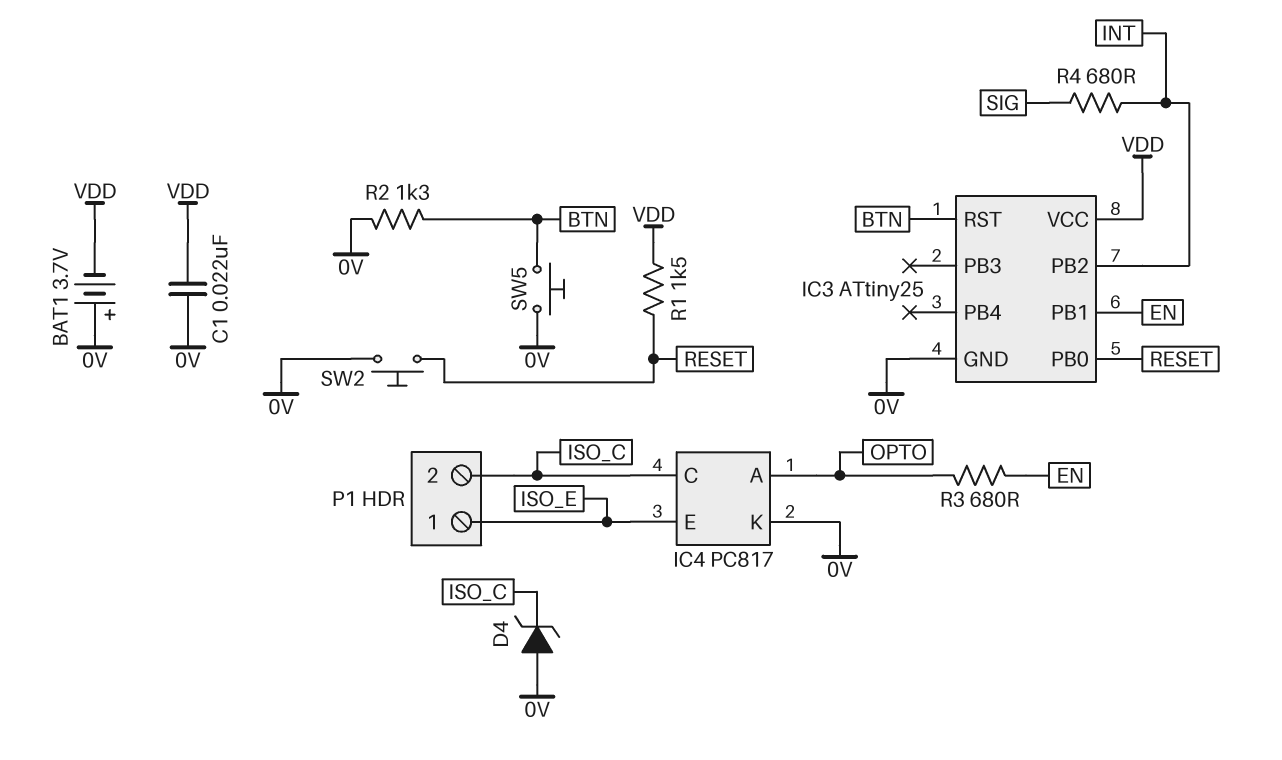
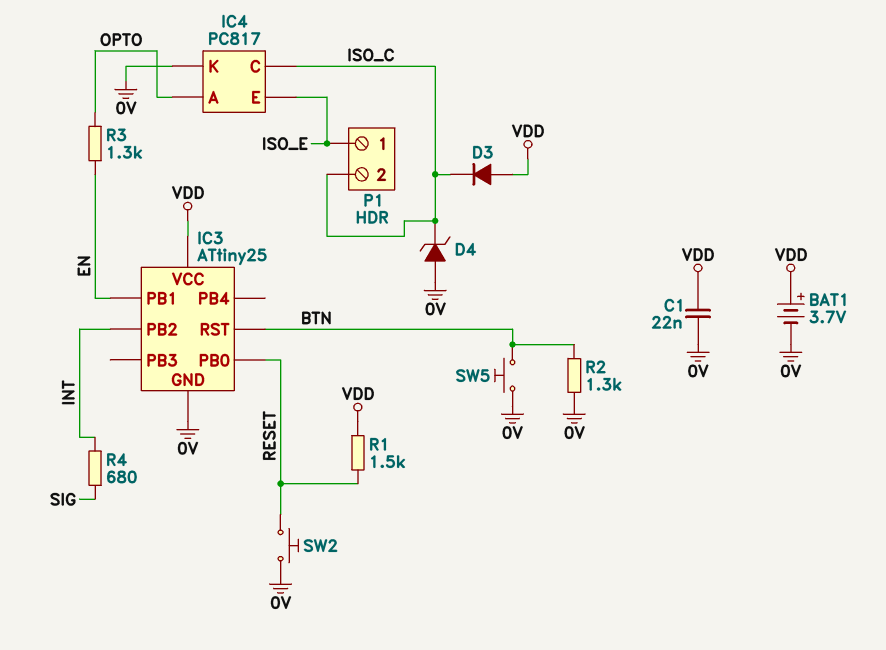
BAT1: 3.7V (plus 0V, minus VDD) -> 3.7V (plus VDD, minus 0V)
D3: none -> diode (A VDD, K ISO_C)
R3: 680 (EN, OPTO) -> 1.3k (EN, OPTO)

